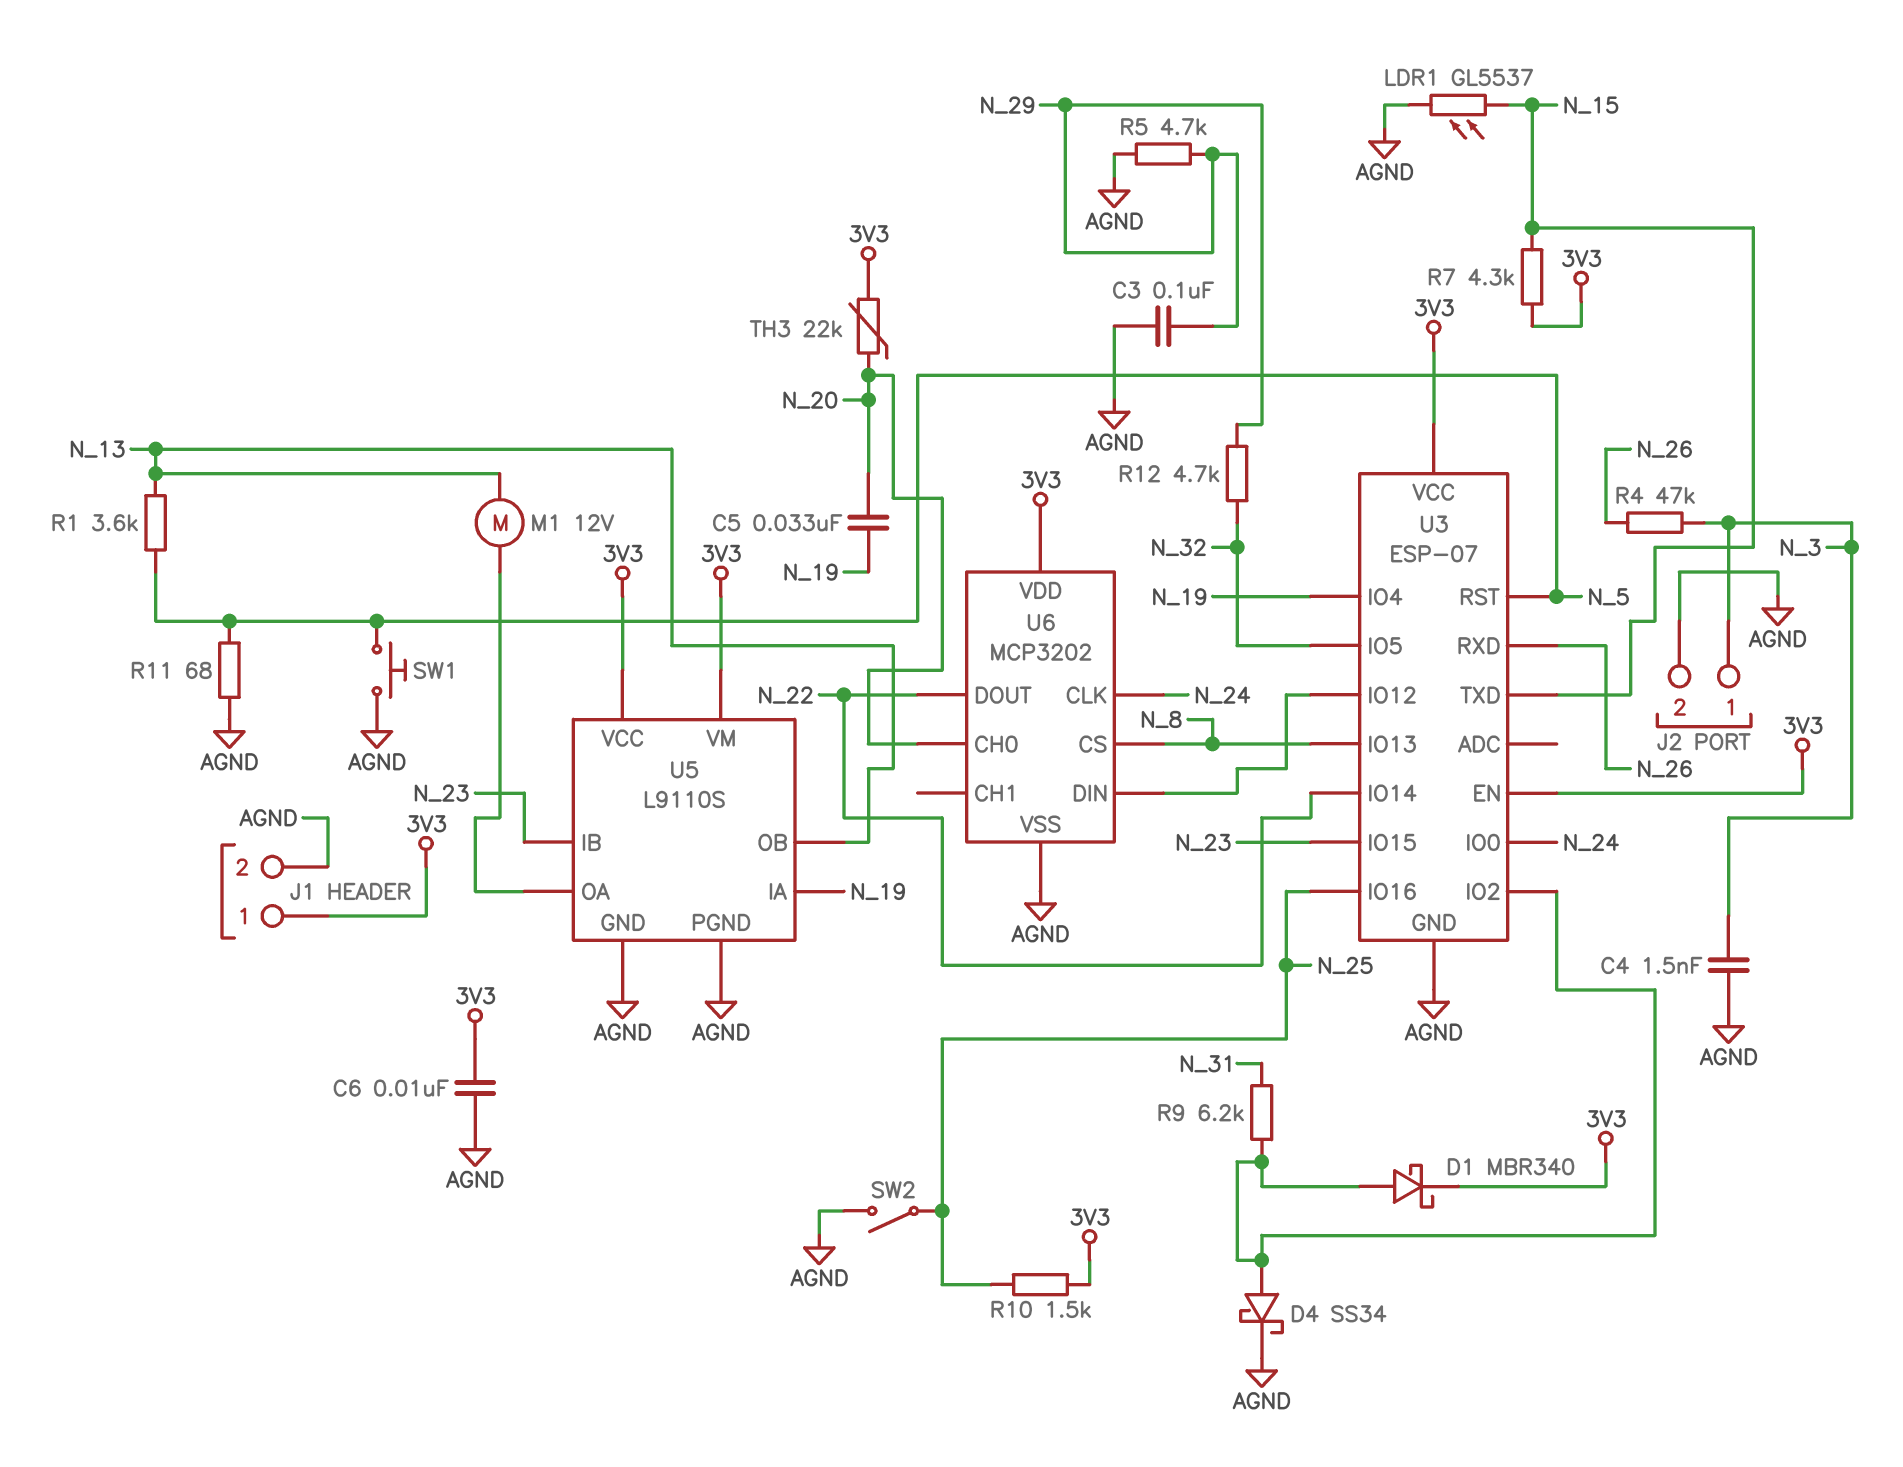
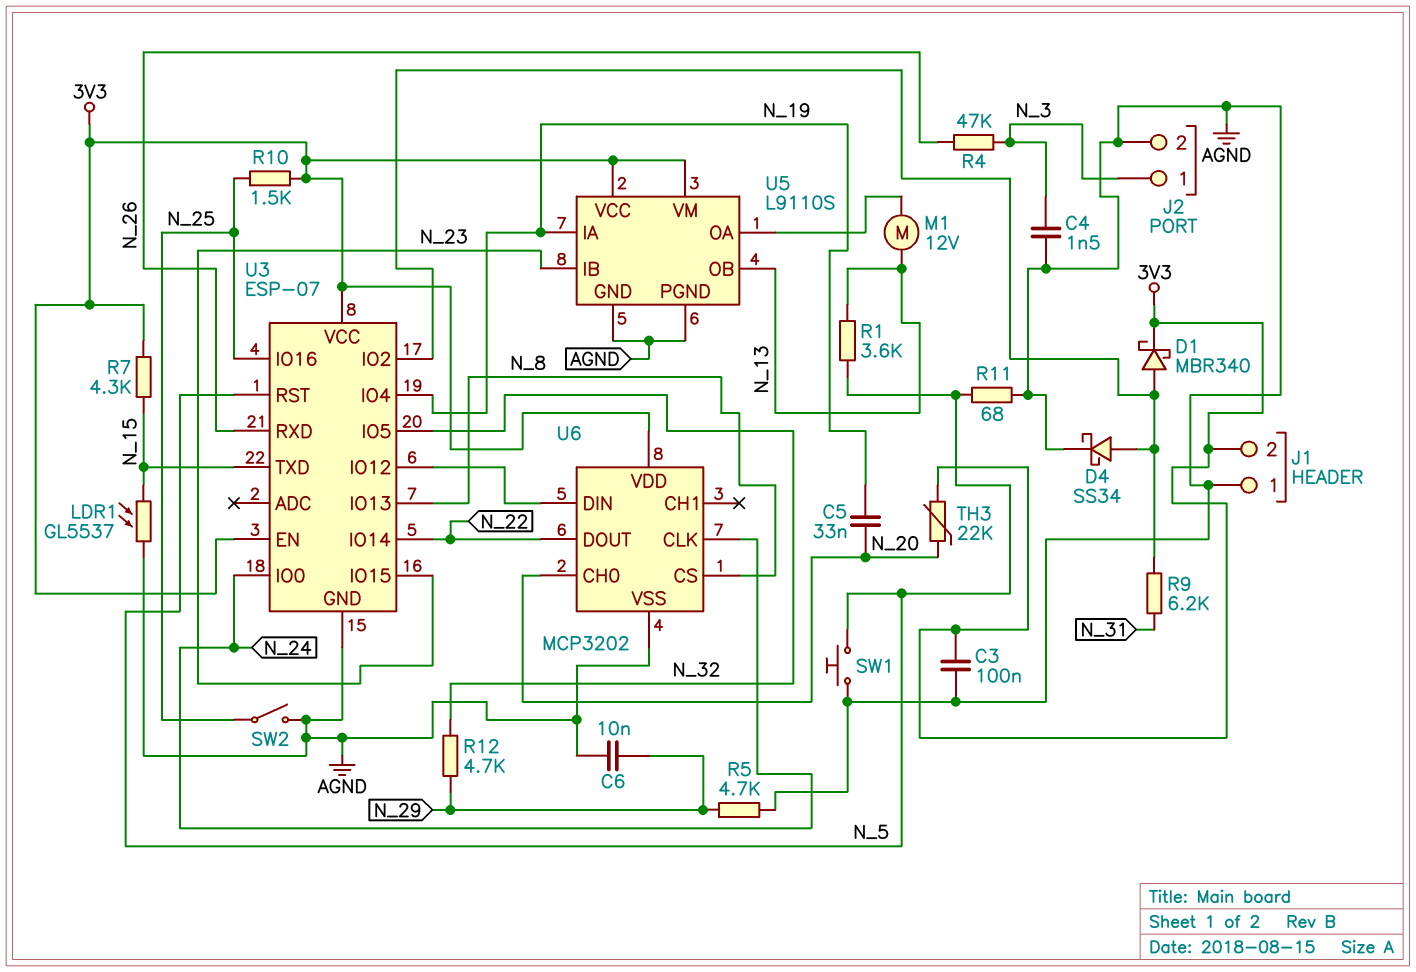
C3: 100nF (AGND, N_29) -> 100nF (3V3, AGND)
C6: 10nF (3V3, AGND) -> 10nF (AGND, N_29)
J1 pin 1: 3V3 -> AGND
J1 pin 2: AGND -> 3V3

